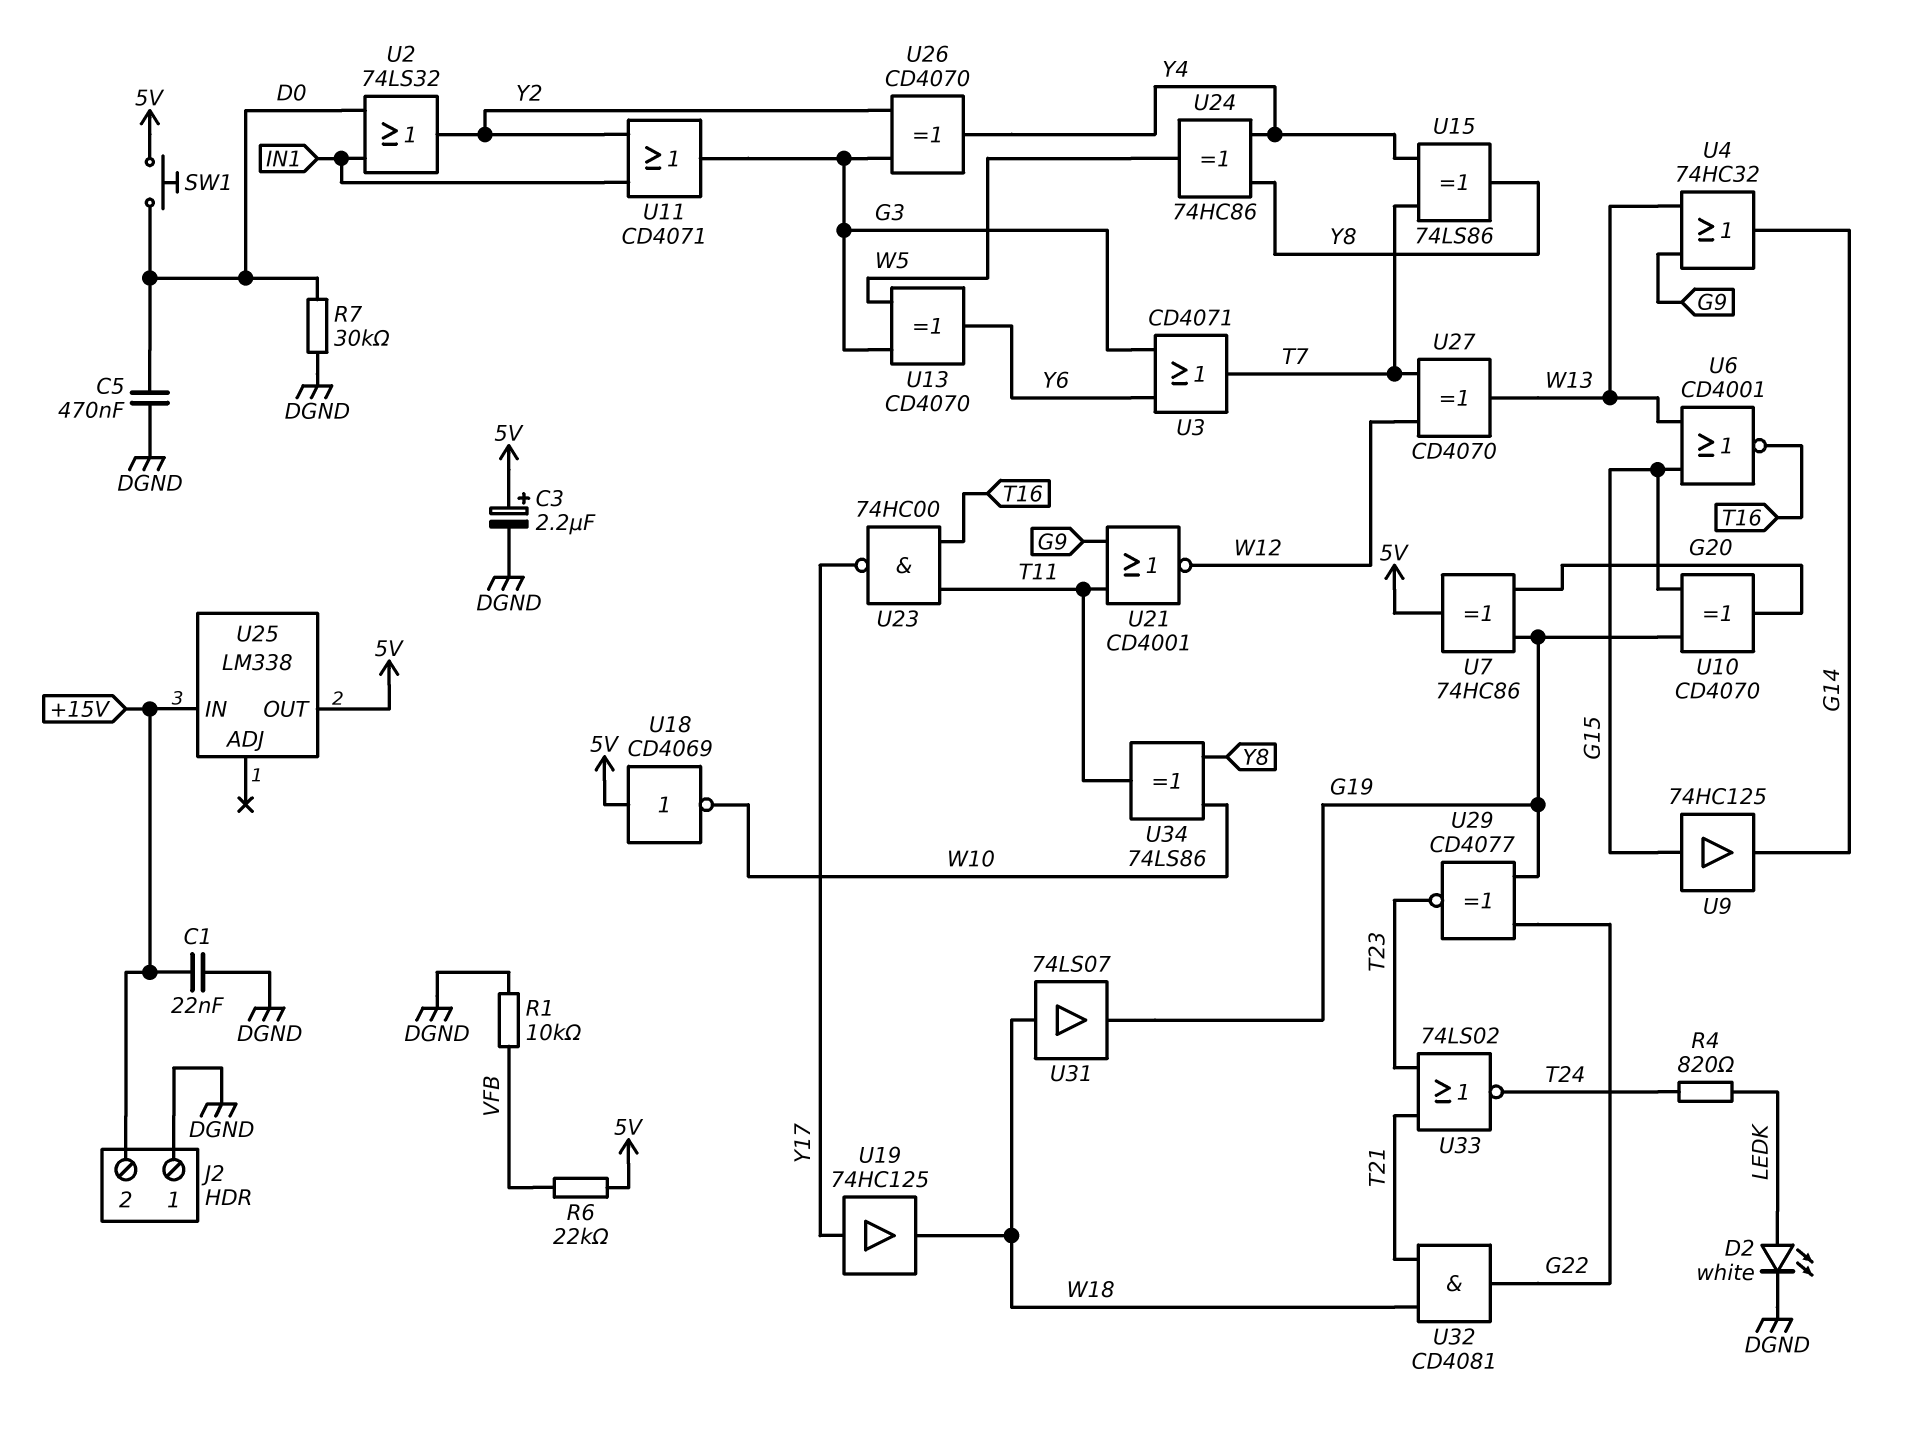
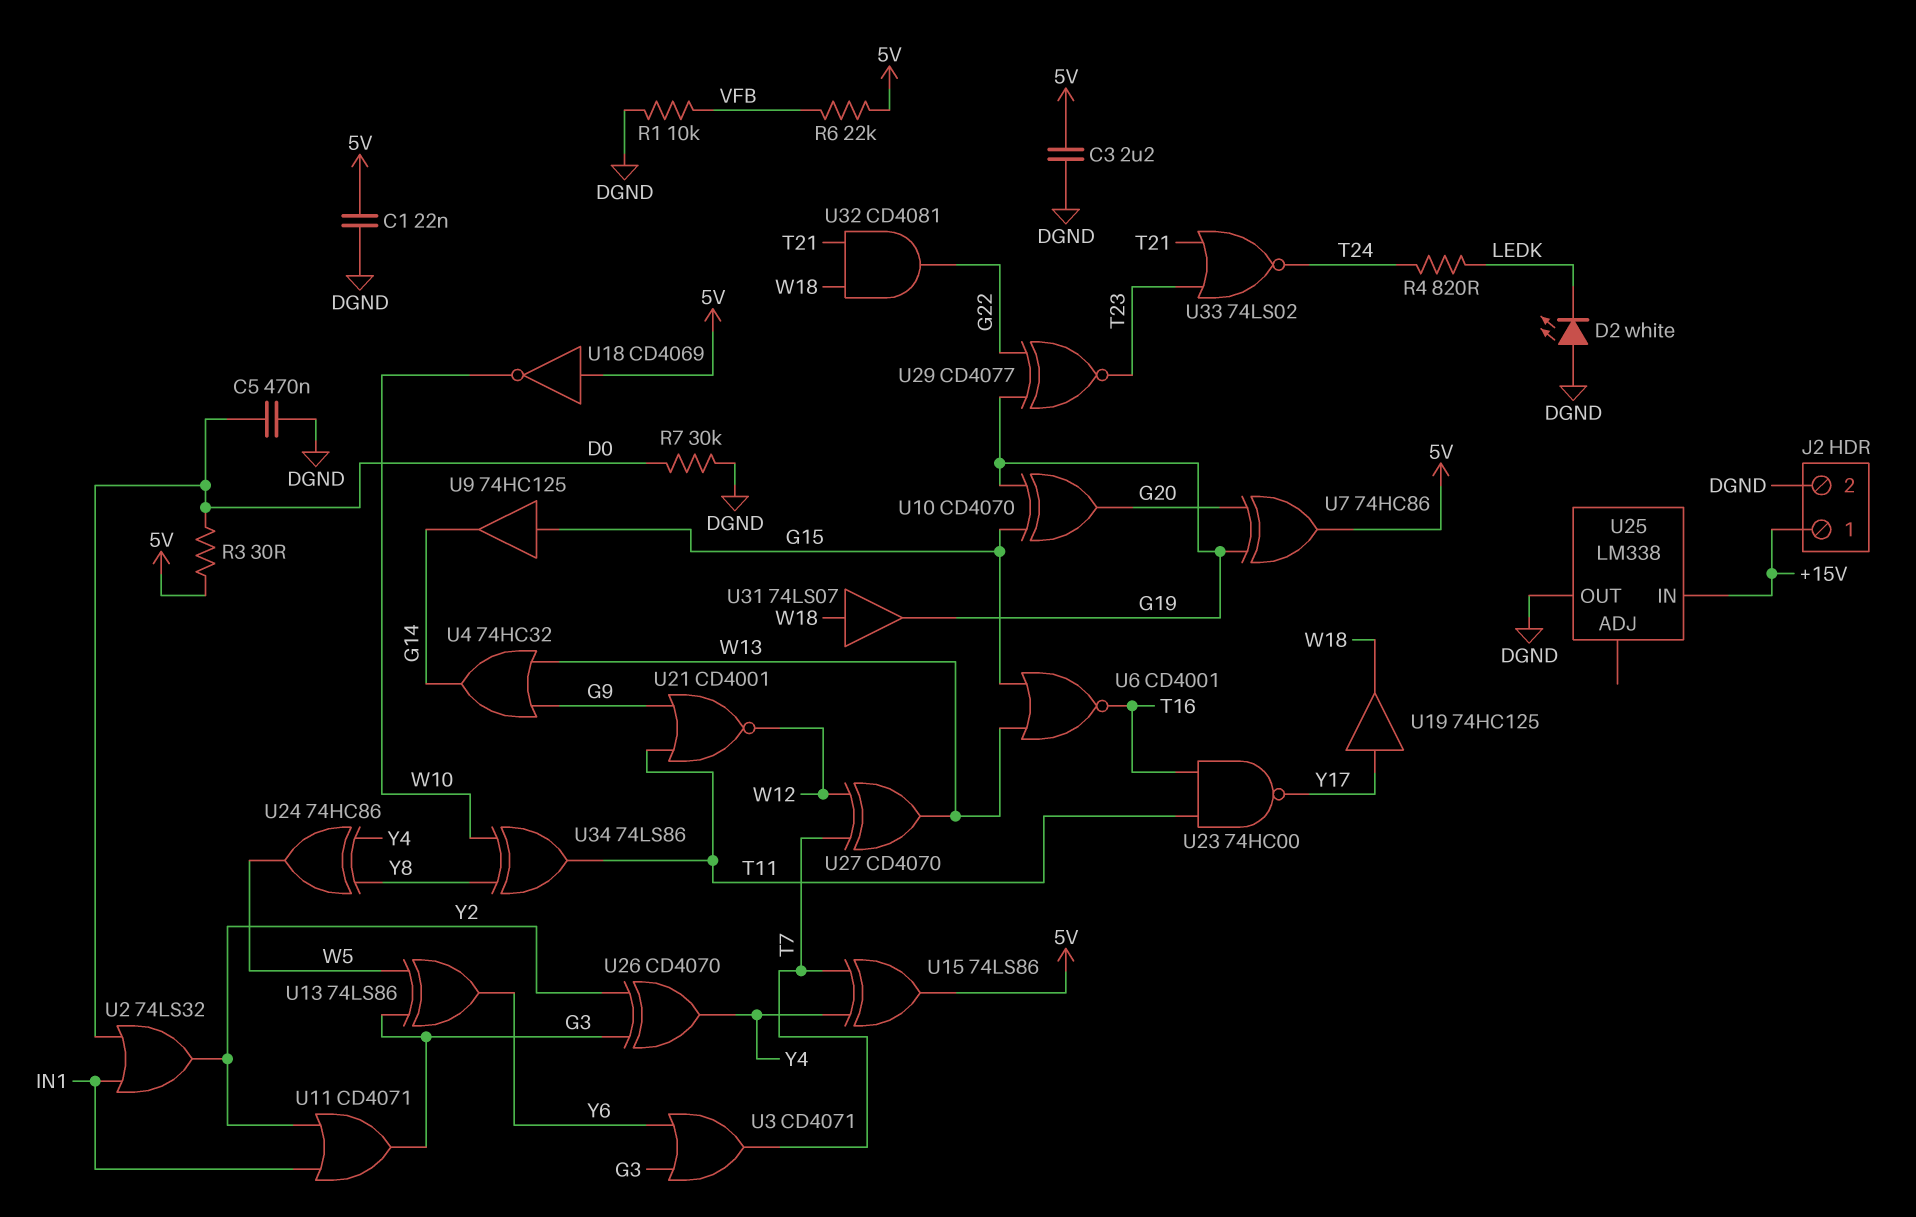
C1: 22nF (+15V, DGND) -> 22nF (5V, DGND)
C3: 2.2uF (plus 5V, minus DGND) -> 2.2uF (5V, DGND)
D2: LED white (A LEDK, K DGND) -> LED white (A DGND, K LEDK)
J2 pin 1: DGND -> +15V
J2 pin 2: +15V -> DGND
R3: none -> 30 (5V, D0)
SW1: button (5V, D0) -> none
U13: XOR CD4070 (in G3, in W5, out Y6) -> XOR 74LS86 (in G3, in W5, out Y6)
U15: XOR 74LS86 (in T7, in Y4, out Y8) -> XOR 74LS86 (in T7, in Y4, out 5V)
U25 pin OUT: 5V -> DGND

